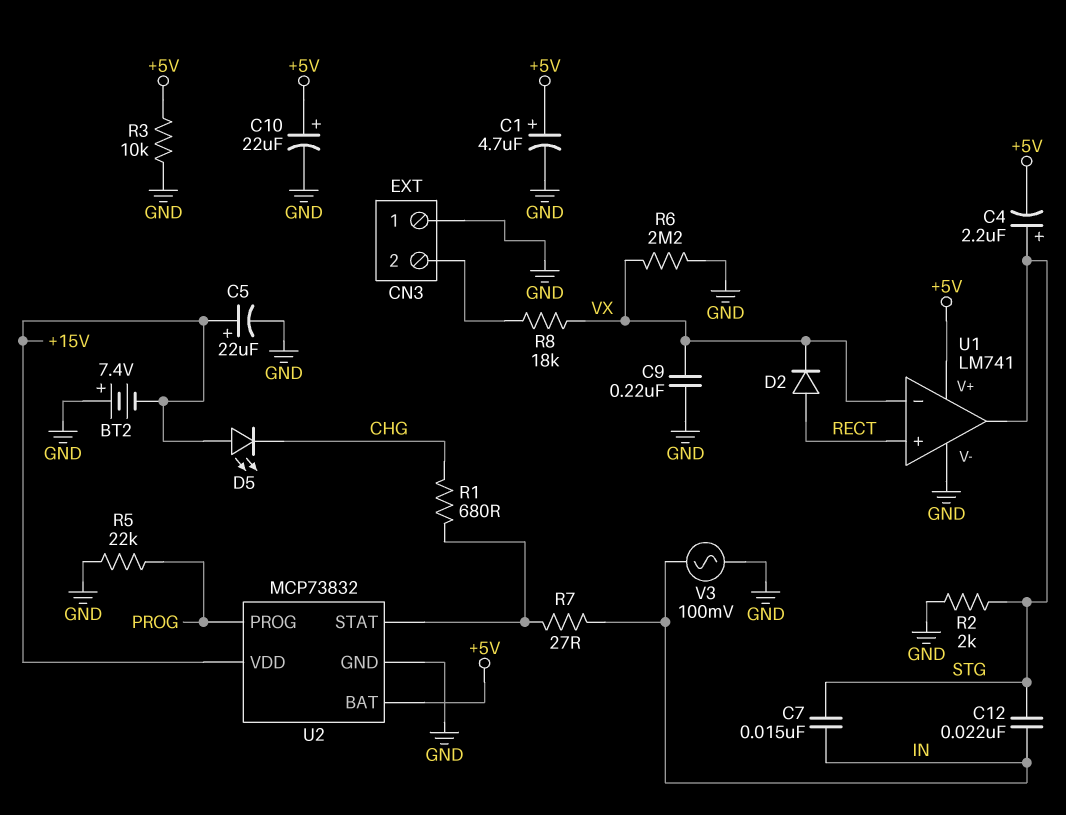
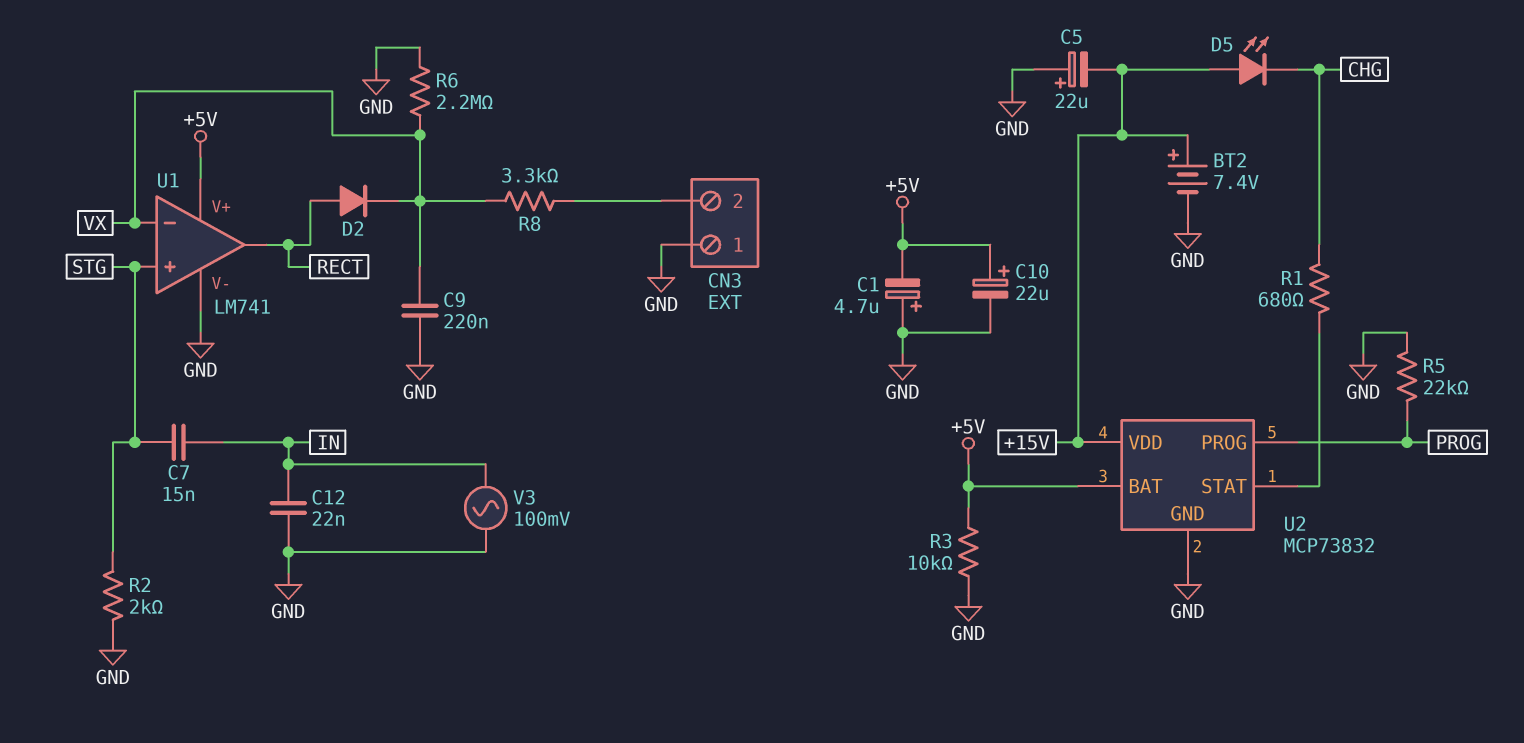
BT2: 7.4V (plus GND, minus +15V) -> 7.4V (plus +15V, minus GND)
C1: 4.7uF (plus +5V, minus GND) -> 4.7uF (plus GND, minus +5V)
C4: 2.2uF (plus STG, minus +5V) -> none
C5: 22uF (plus +15V, minus GND) -> 22uF (plus GND, minus +15V)
C12: 22nF (IN, STG) -> 22nF (GND, IN)
R7: 27 (IN, U2/STAT) -> none
R8: 18k (CN3/2, VX) -> 3.3k (CN3/2, VX)
U1 pin in+: RECT -> STG
U1 pin out: STG -> RECT

